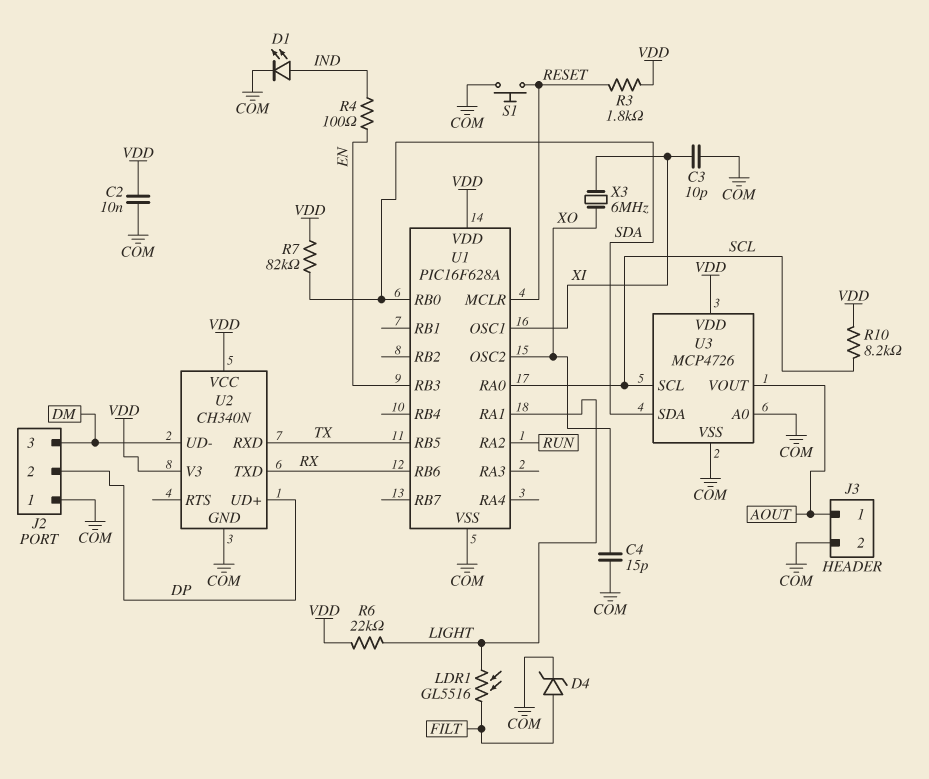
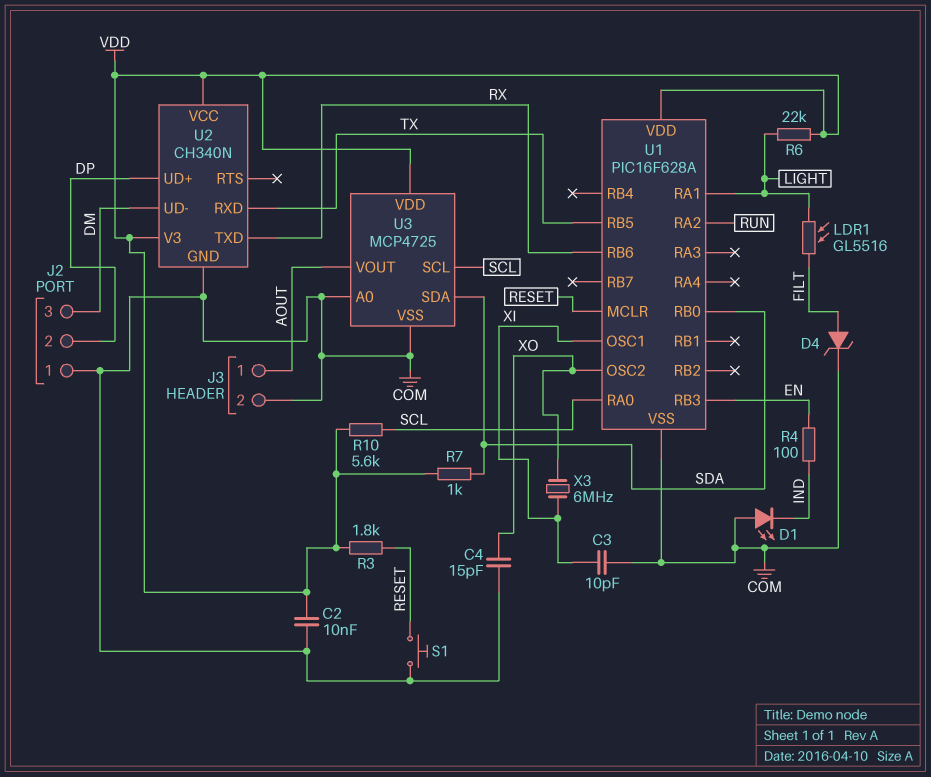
D1: LED (A IND, K COM) -> LED (A COM, K IND)
R7: 82k (SDA, VDD) -> 1k (SDA, VDD)
R10: 8.2k (SCL, VDD) -> 5.6k (SCL, VDD)
U3: MCP4726 -> MCP4725

